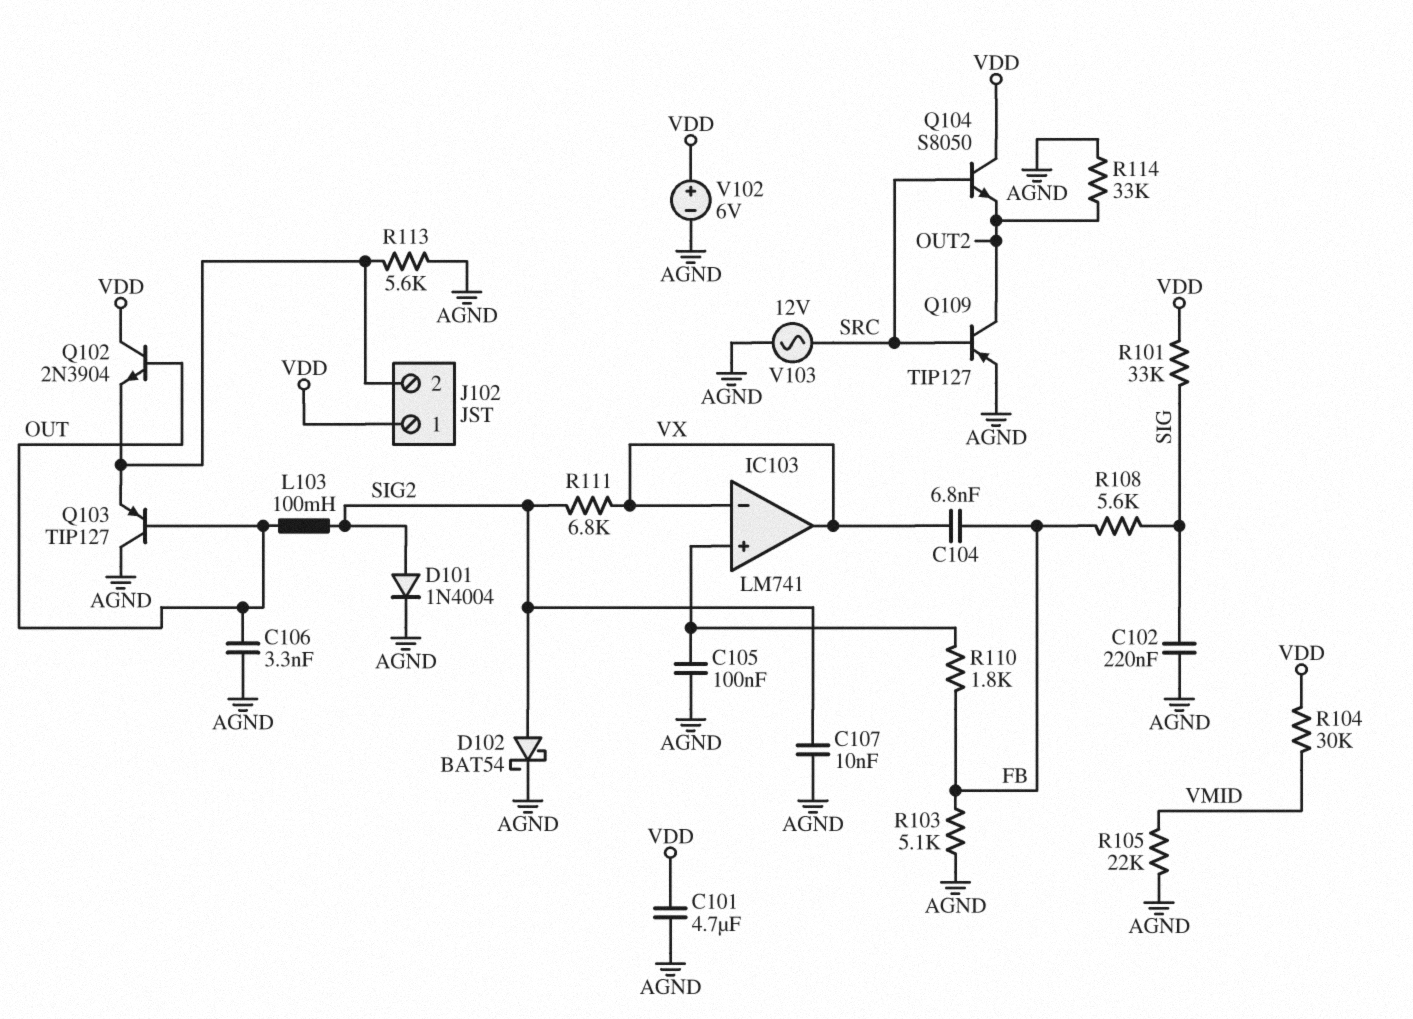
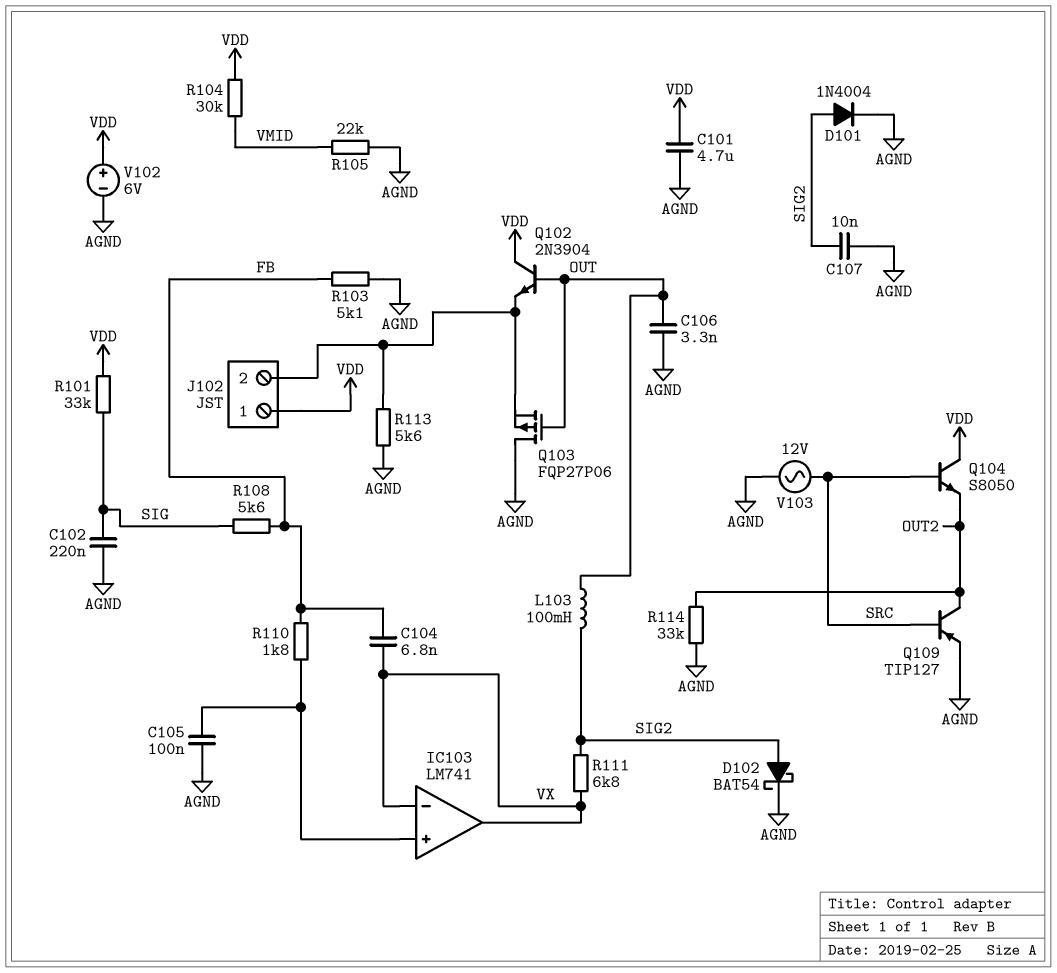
Q103: PNP TIP127 (B OUT, C AGND, E J102/2) -> PMOS FQP27P06 (G OUT, D AGND, S J102/2)

